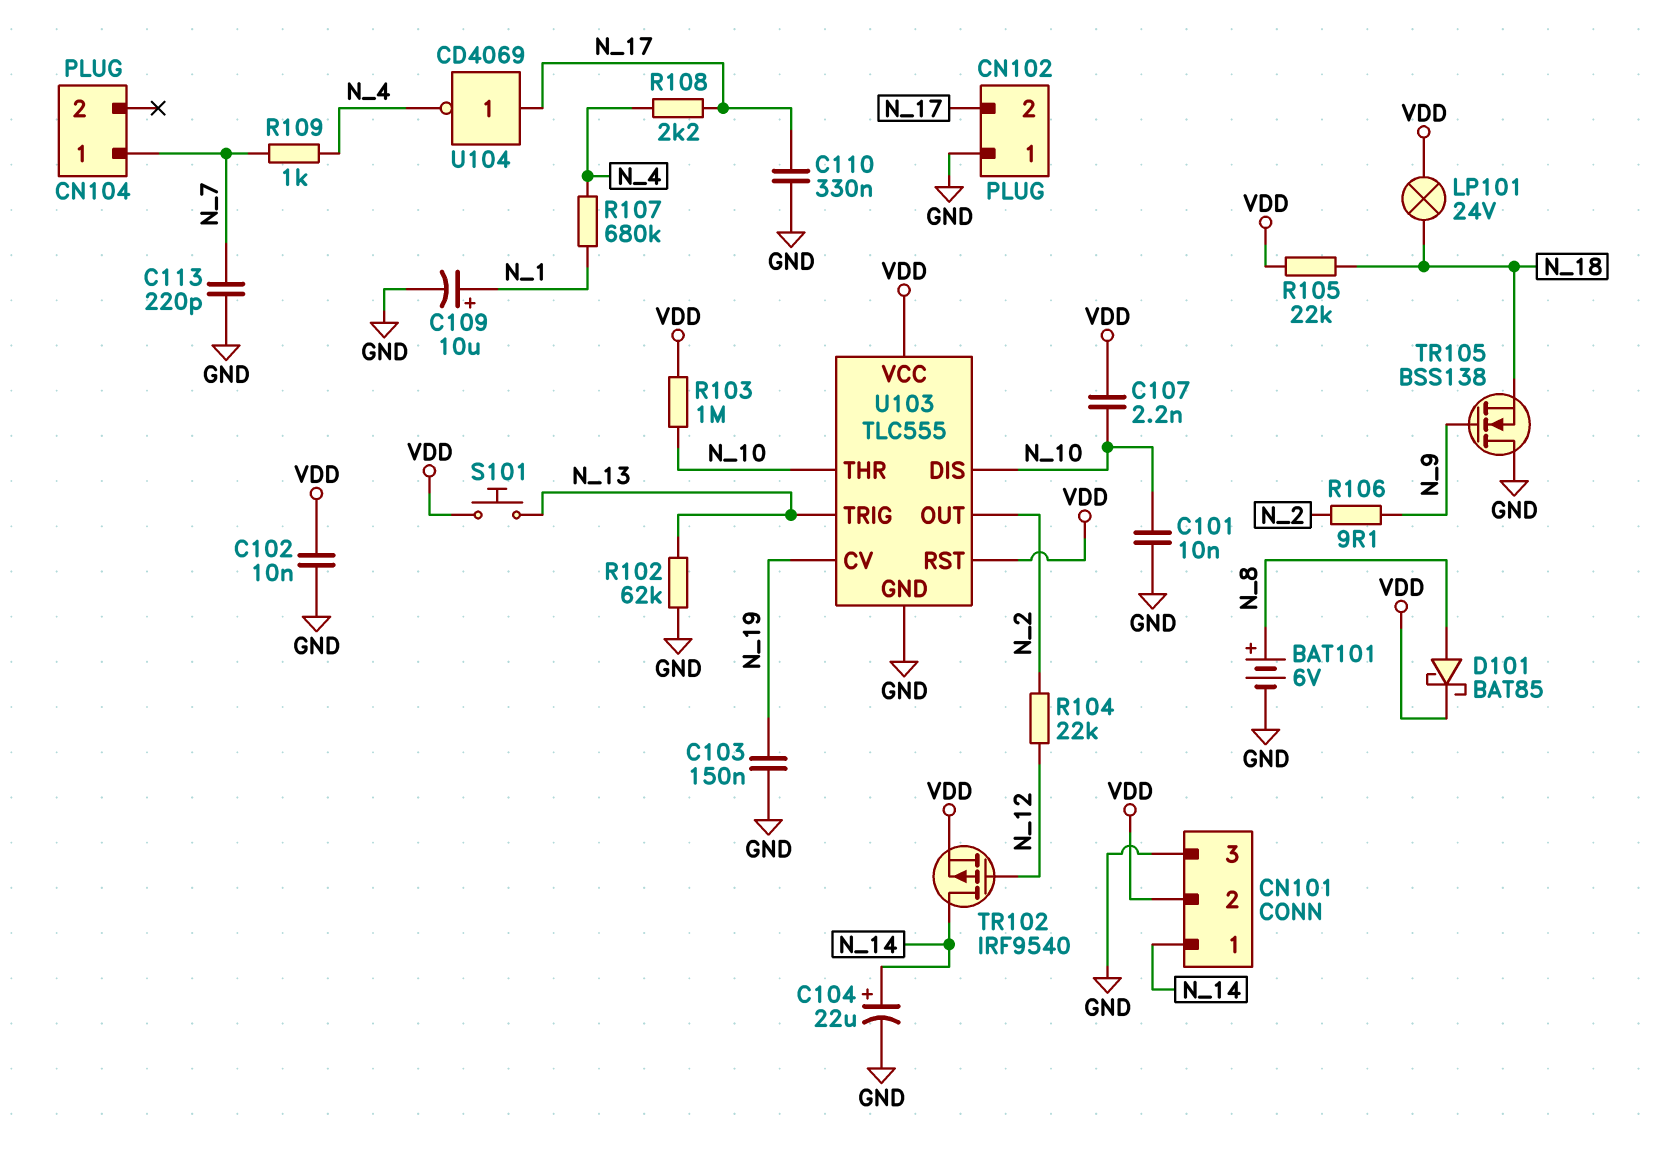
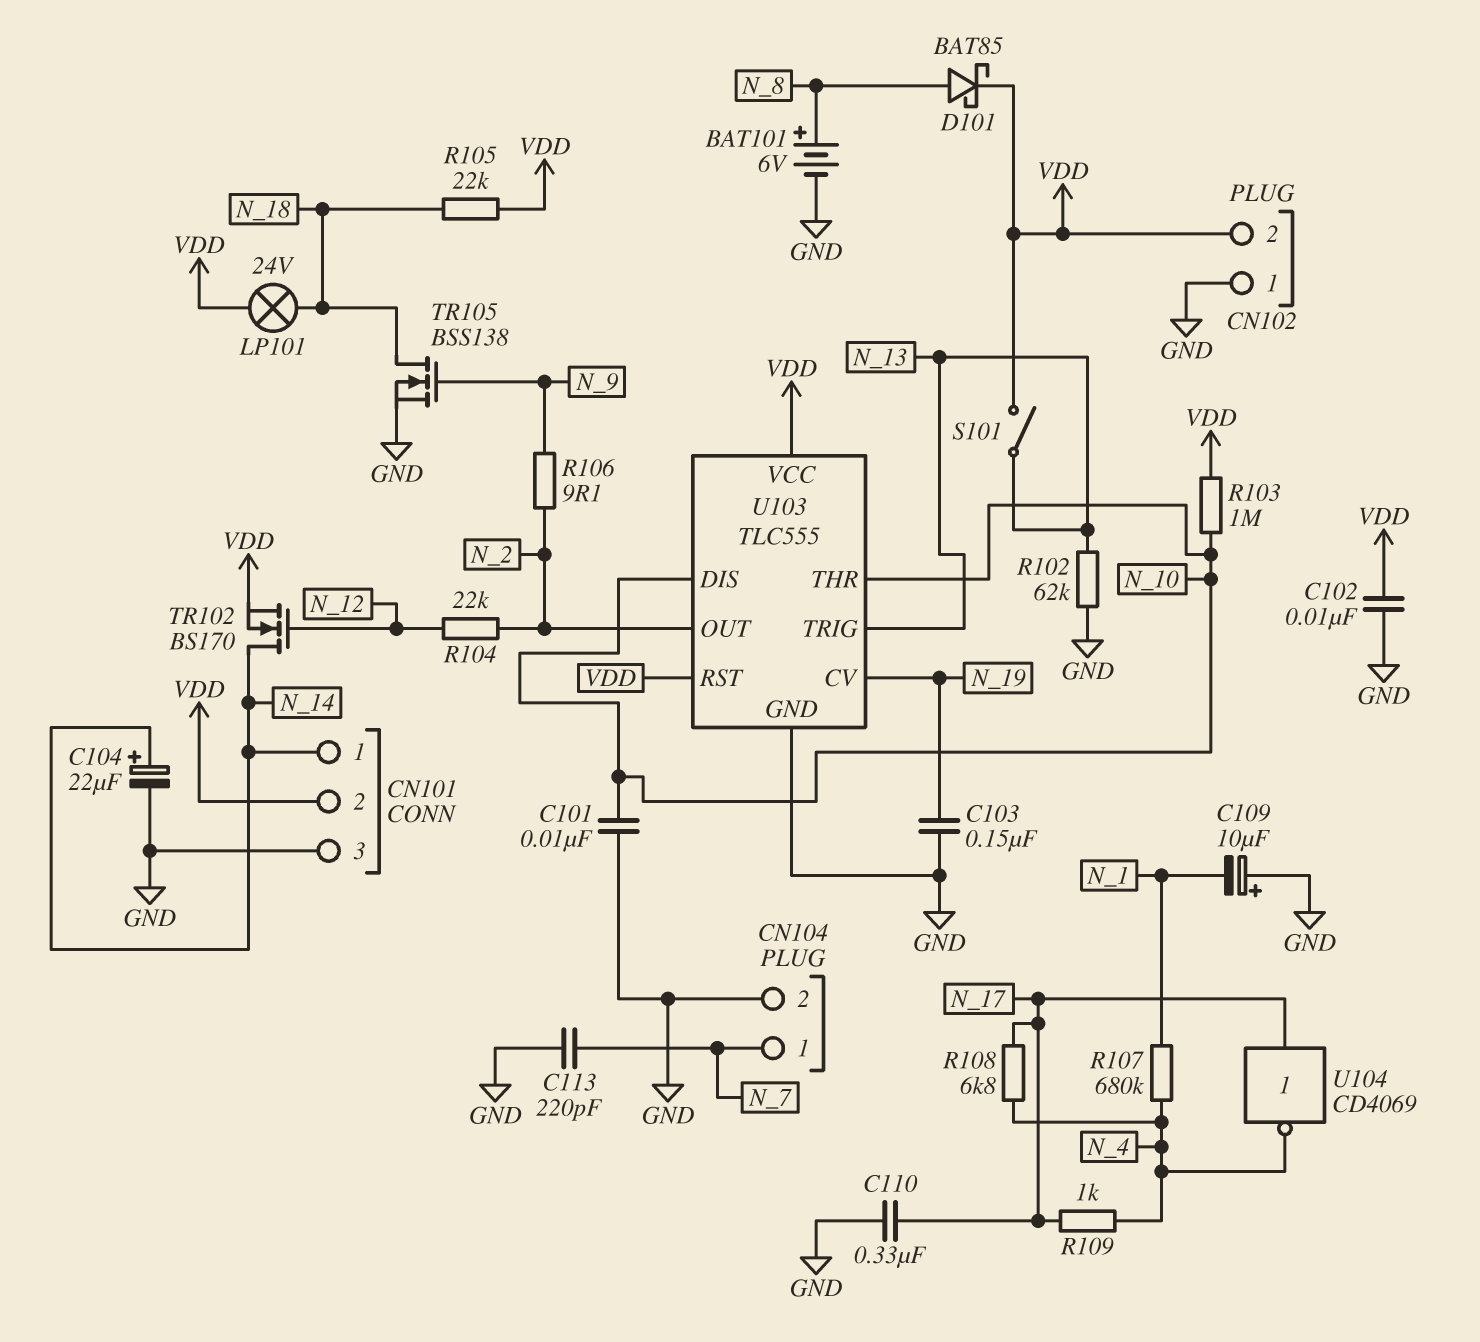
C107: 2.2nF (N_10, VDD) -> none
C109: 10uF (plus N_1, minus GND) -> 10uF (plus GND, minus N_1)
CN102 pin 2: N_17 -> VDD
CN104 pin 2: none -> GND
R108: 2.2k (N_4, N_17) -> 6.8k (N_4, N_17)
R109: 1k (N_4, N_7) -> 1k (N_4, N_17)
S101: button (N_13, VDD) -> switch (N_13, VDD)
TR102: PMOS IRF9540 (G N_12, D N_14, S VDD) -> NMOS BS170 (G N_12, D N_14, S VDD)
TR105: NMOS BSS138 (G N_9, D GND, S N_18) -> NMOS BSS138 (G N_9, D N_18, S GND)

